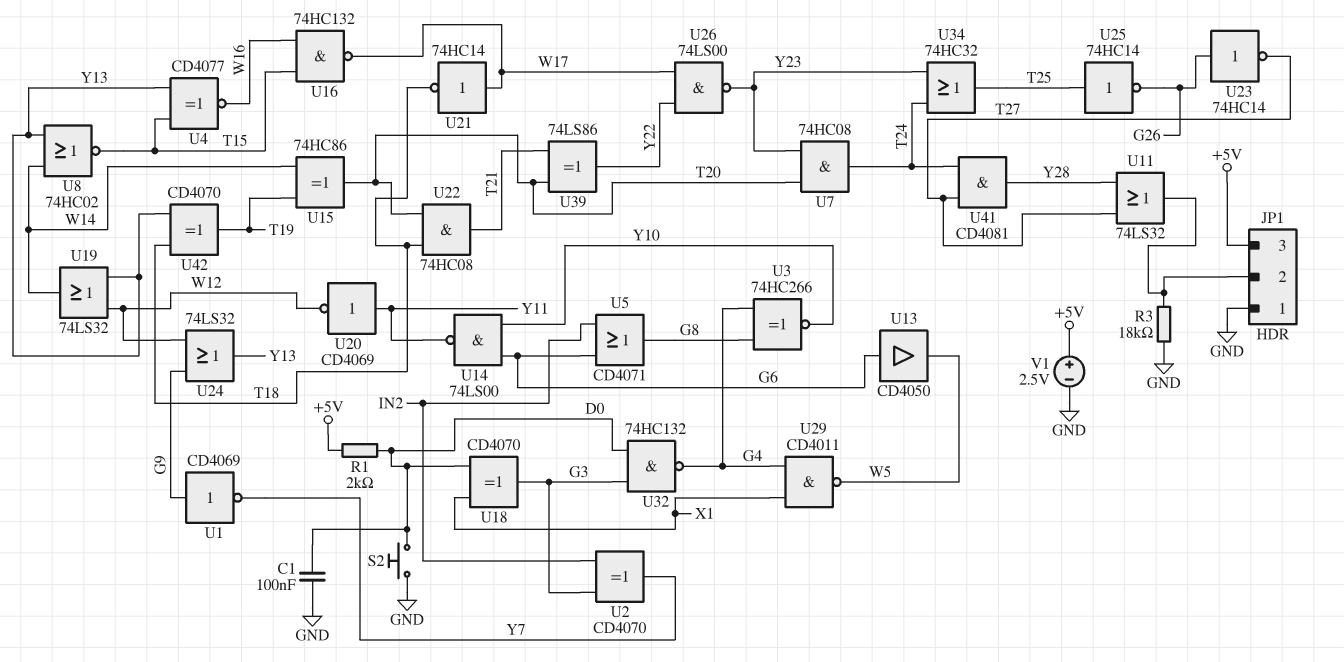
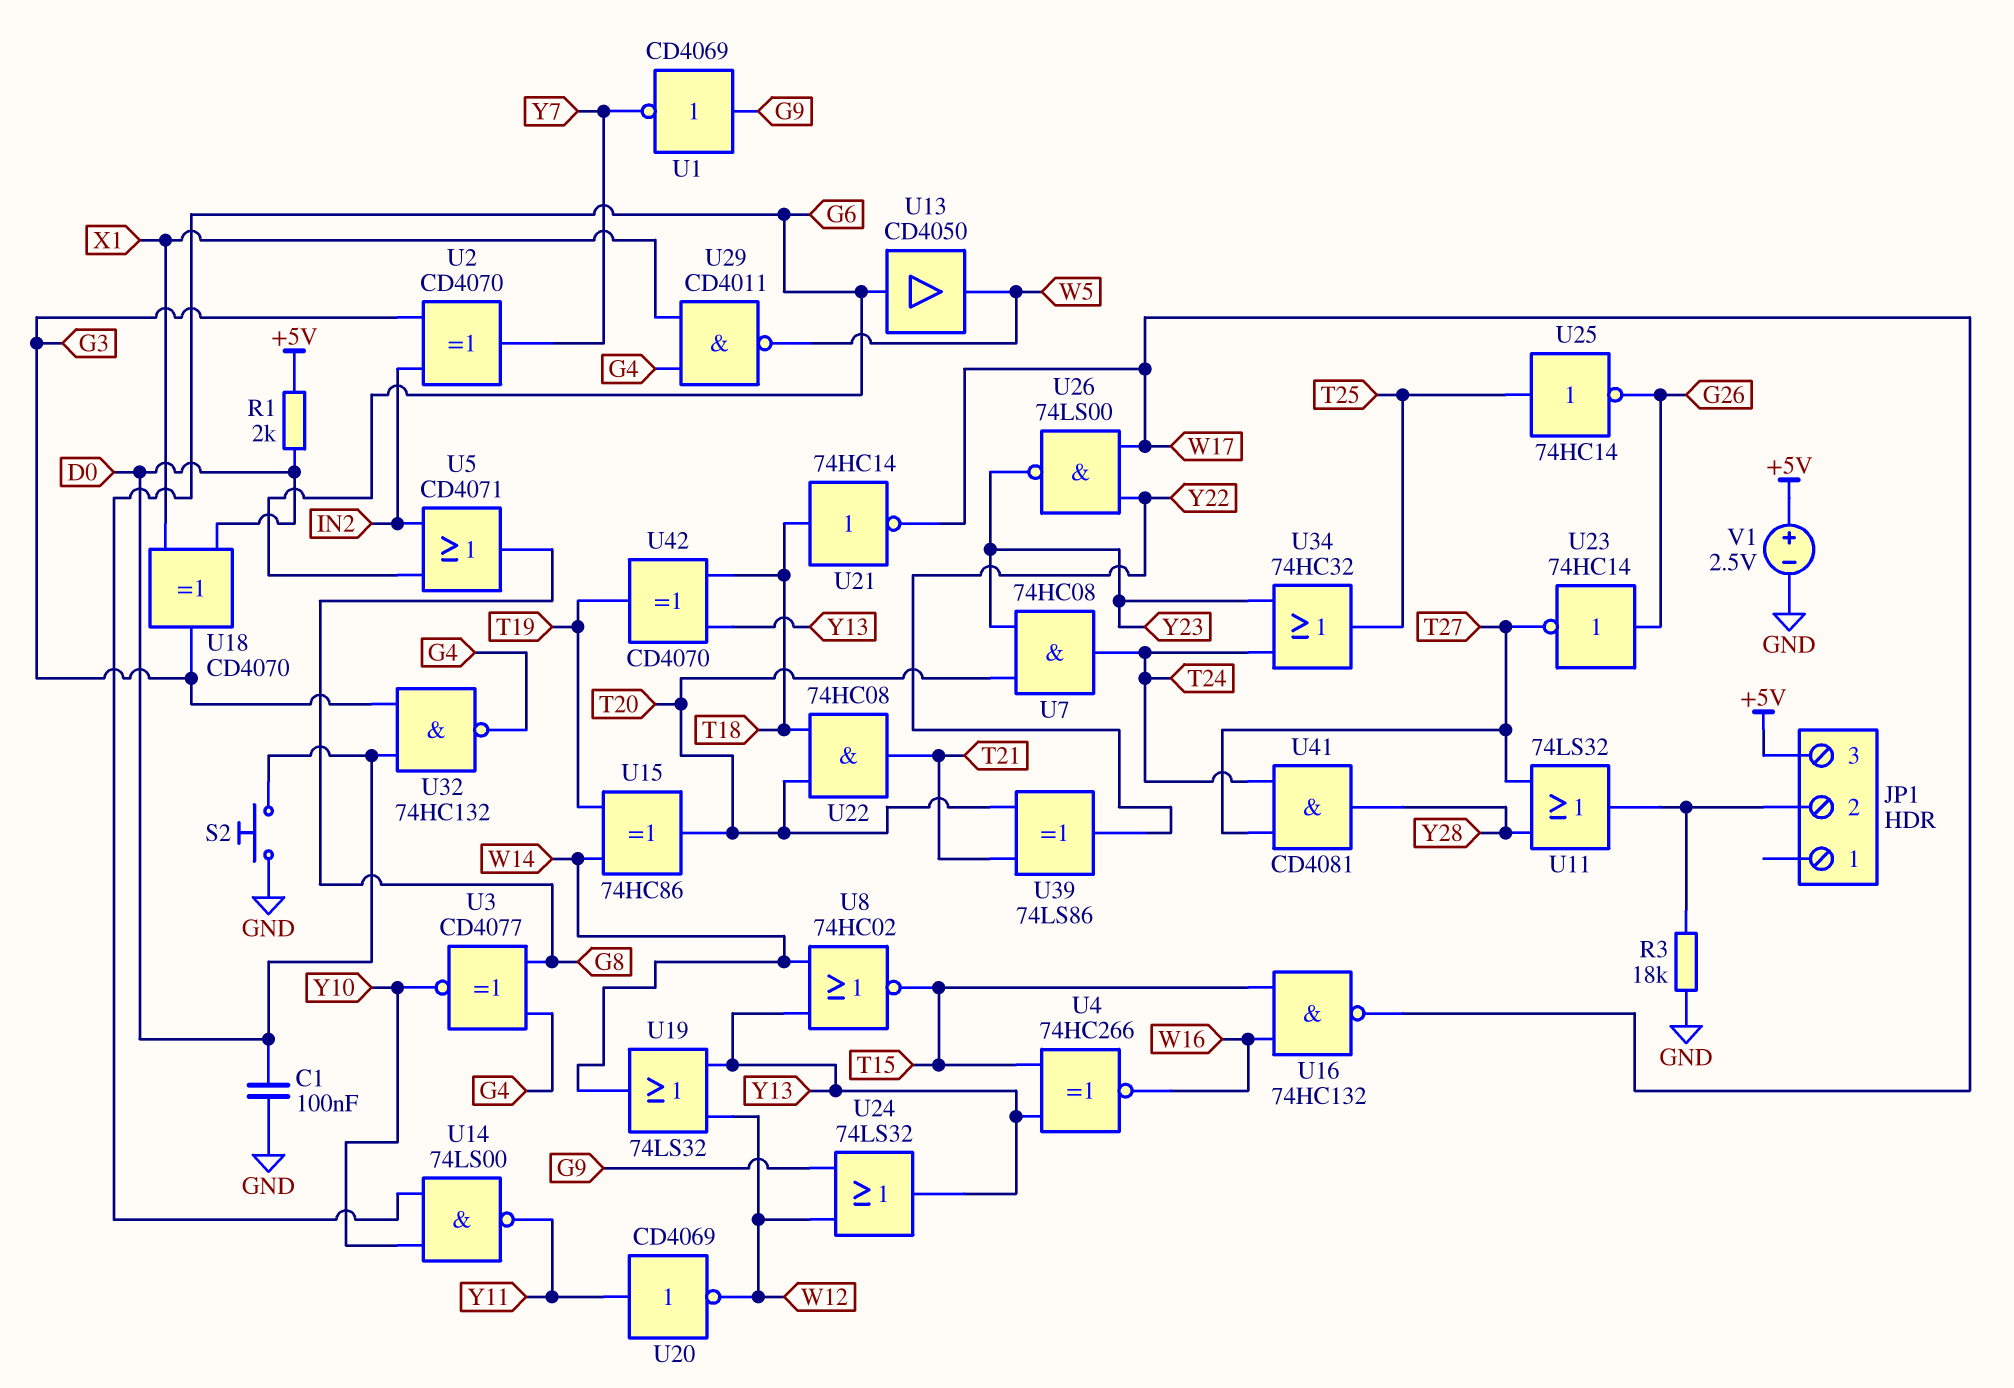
JP1 pin 1: GND -> none
U3: XNOR 74HC266 (in G4, in G8, out Y10) -> XNOR CD4077 (in G4, in G8, out Y10)
U4: XNOR CD4077 (in T15, in Y13, out W16) -> XNOR 74HC266 (in T15, in Y13, out W16)
U21: NOT 74HC14 (in W17, out T18) -> NOT 74HC14 (in T18, out W17)

